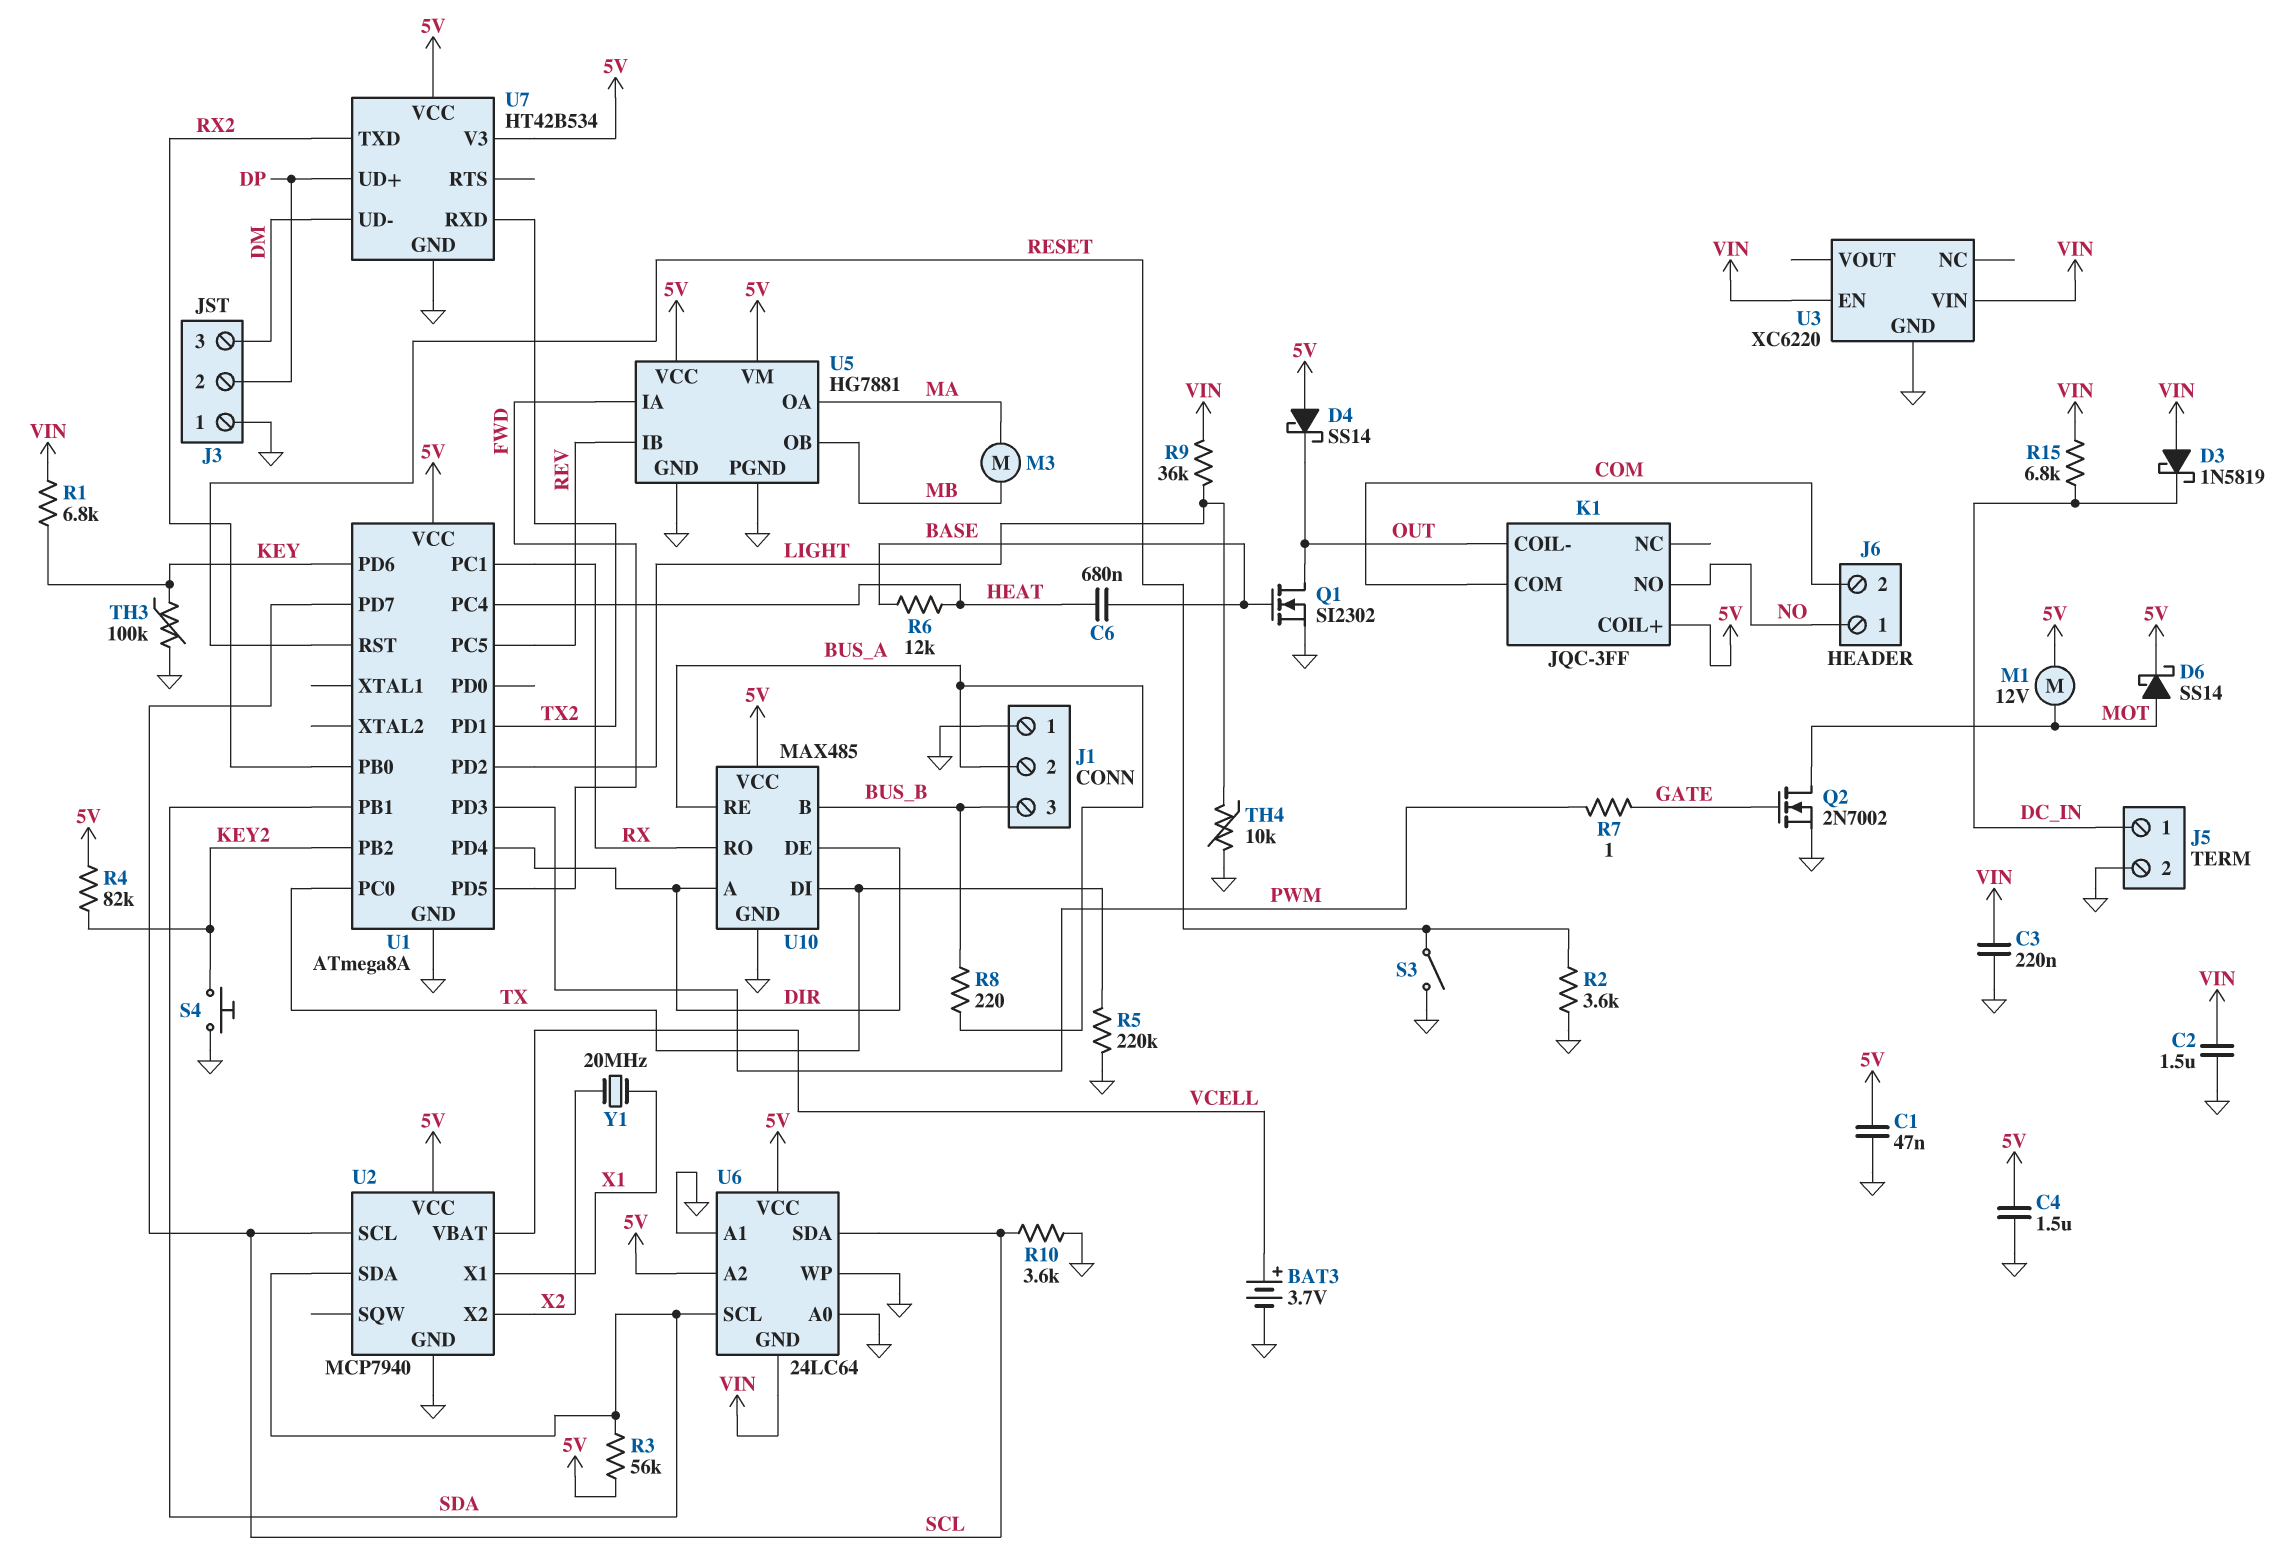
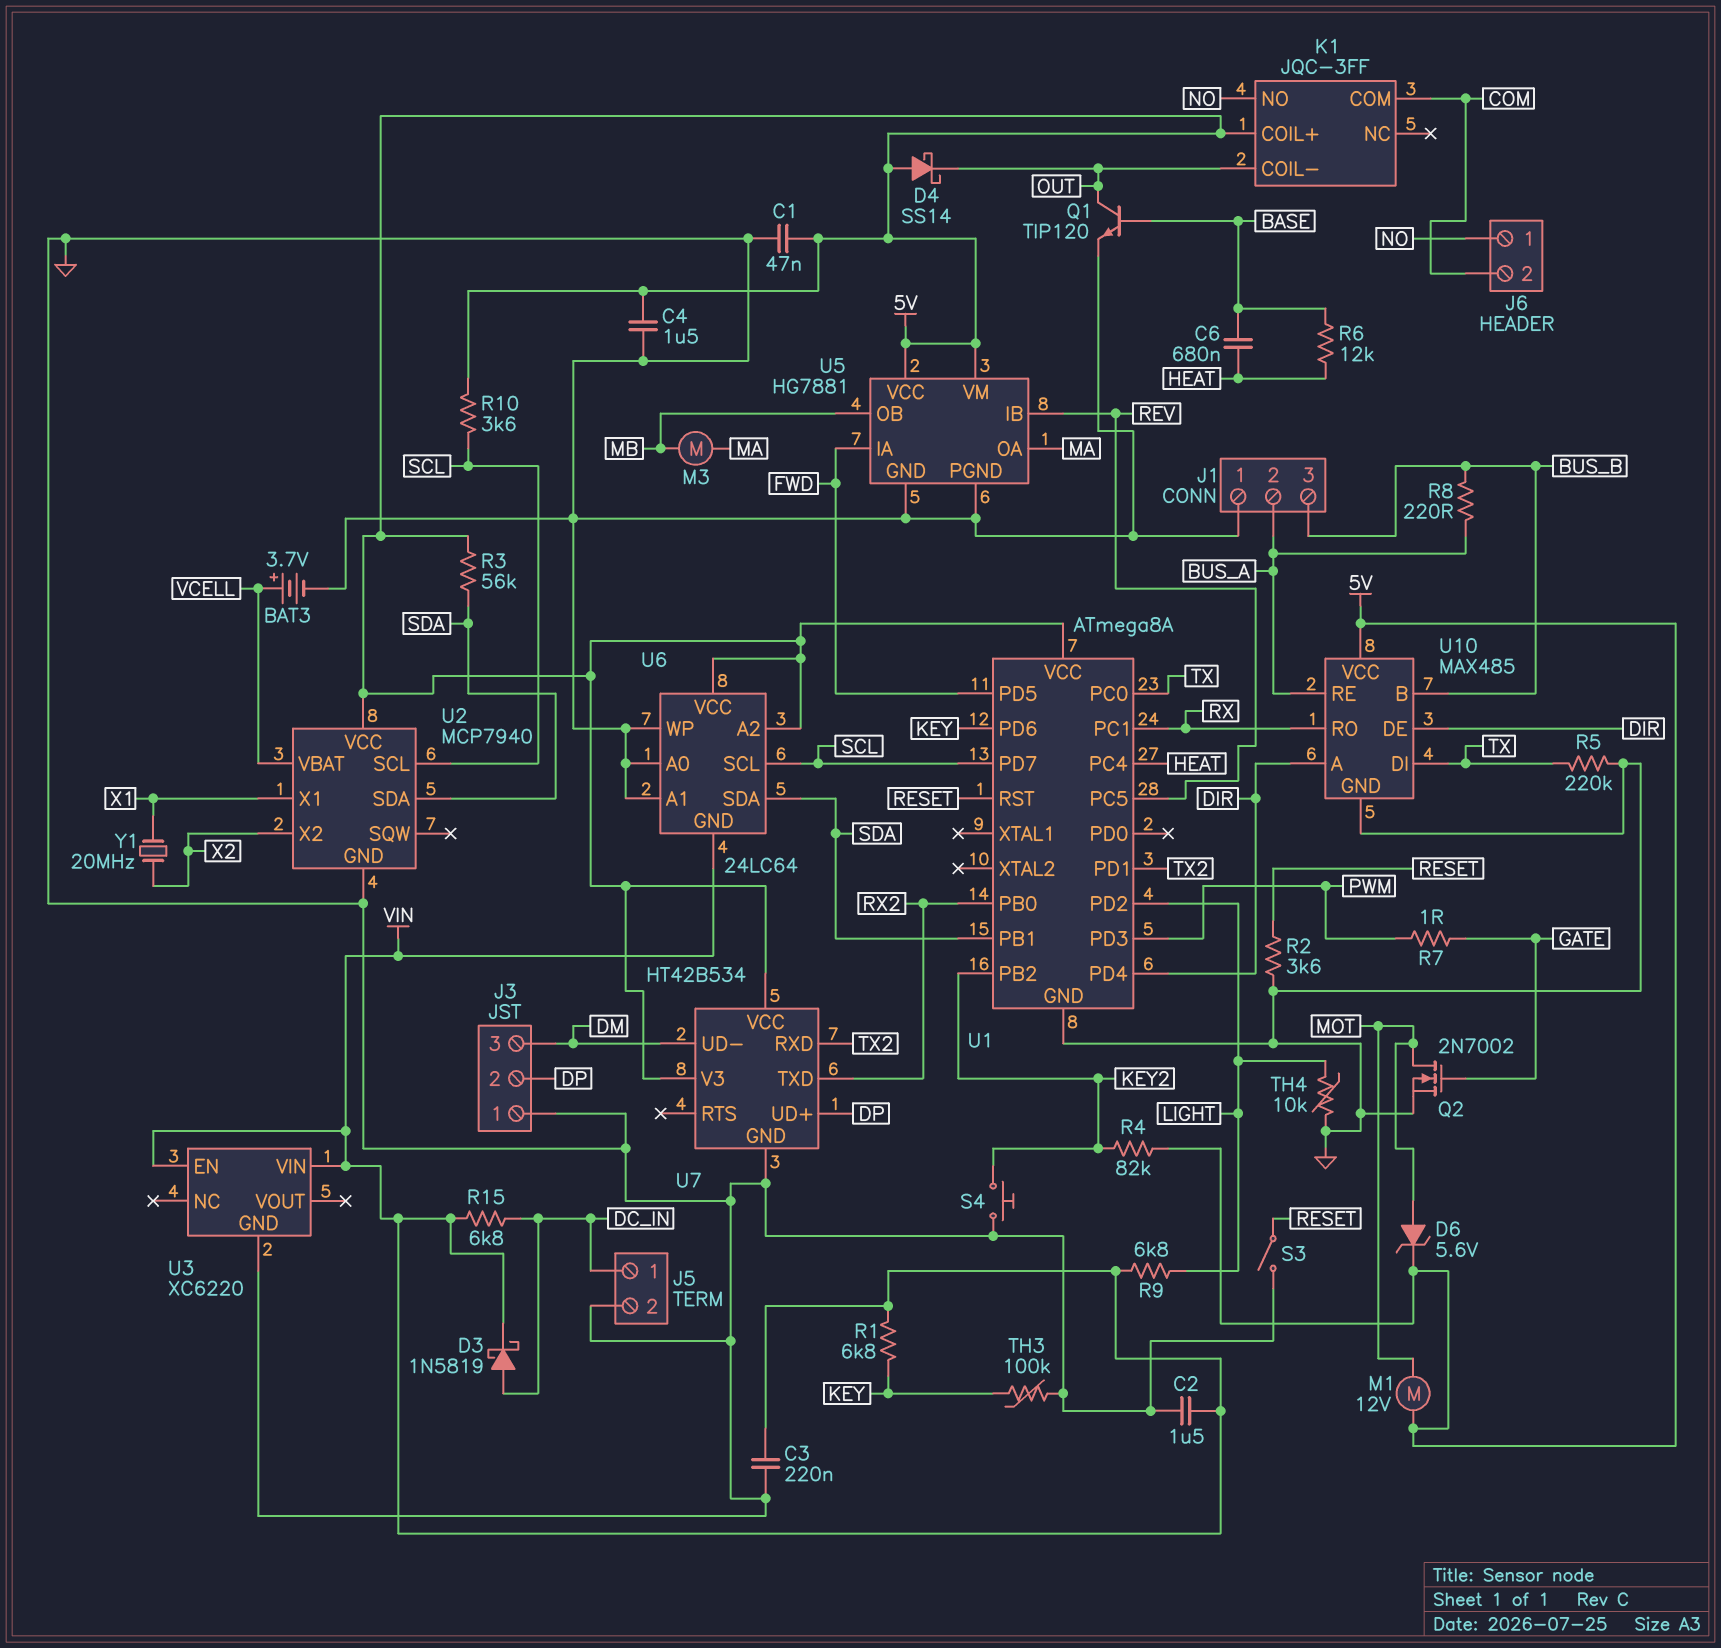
D3: schottky 1N5819 (A VIN, K DC_IN) -> schottky 1N5819 (A DC_IN, K VIN)
D6: schottky SS14 (A MOT, K 5V) -> zener 5.6V (A MOT, K 5V)
Q1: NMOS SI2302 (G BASE, D OUT, S GND) -> NPN TIP120 (B BASE, C OUT, E GND)
R9: 36k (LIGHT, VIN) -> 6.8k (LIGHT, VIN)
R10: 3.6k (GND, SCL) -> 3.6k (5V, SCL)
U6 pin SCL: SDA -> SCL
U6 pin SDA: SCL -> SDA

